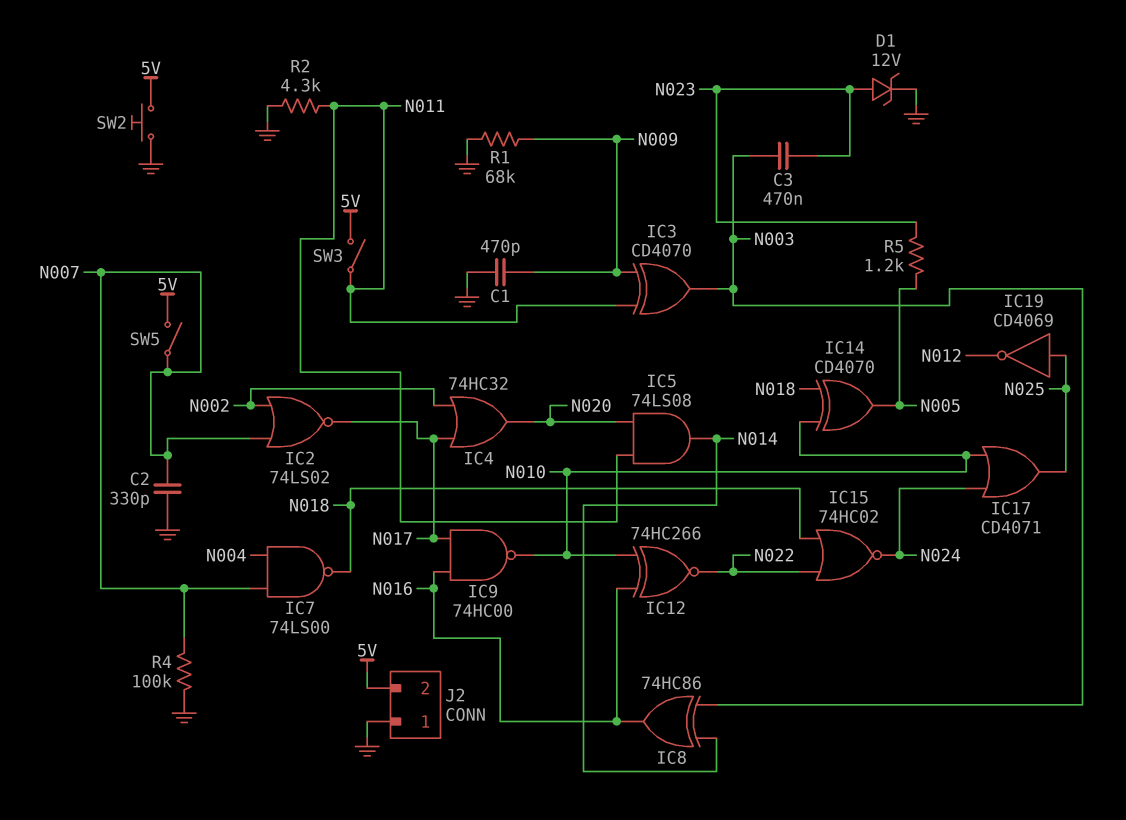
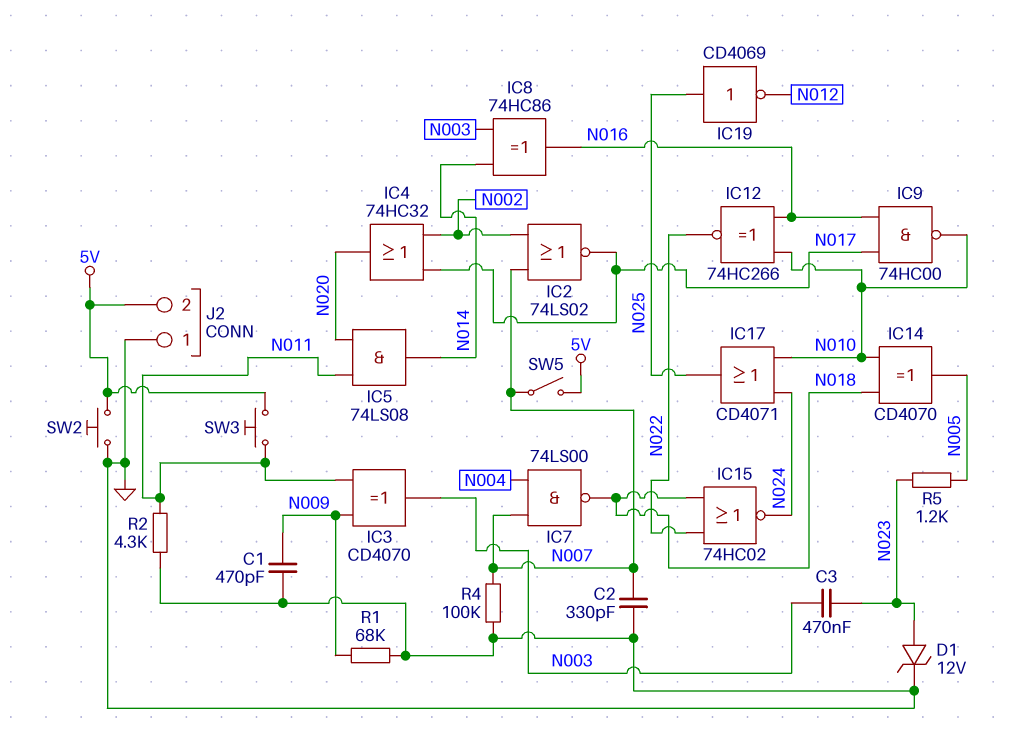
SW3: switch (5V, N011) -> button (5V, N011)

